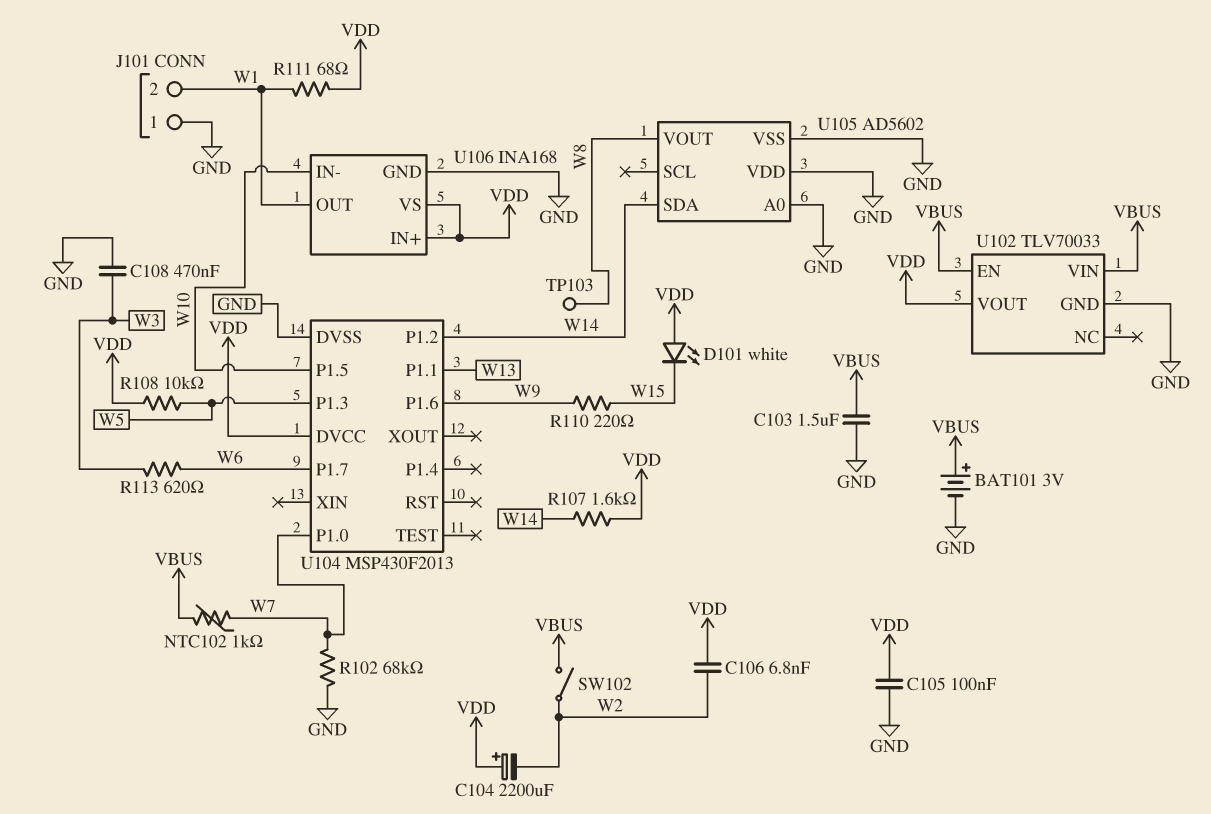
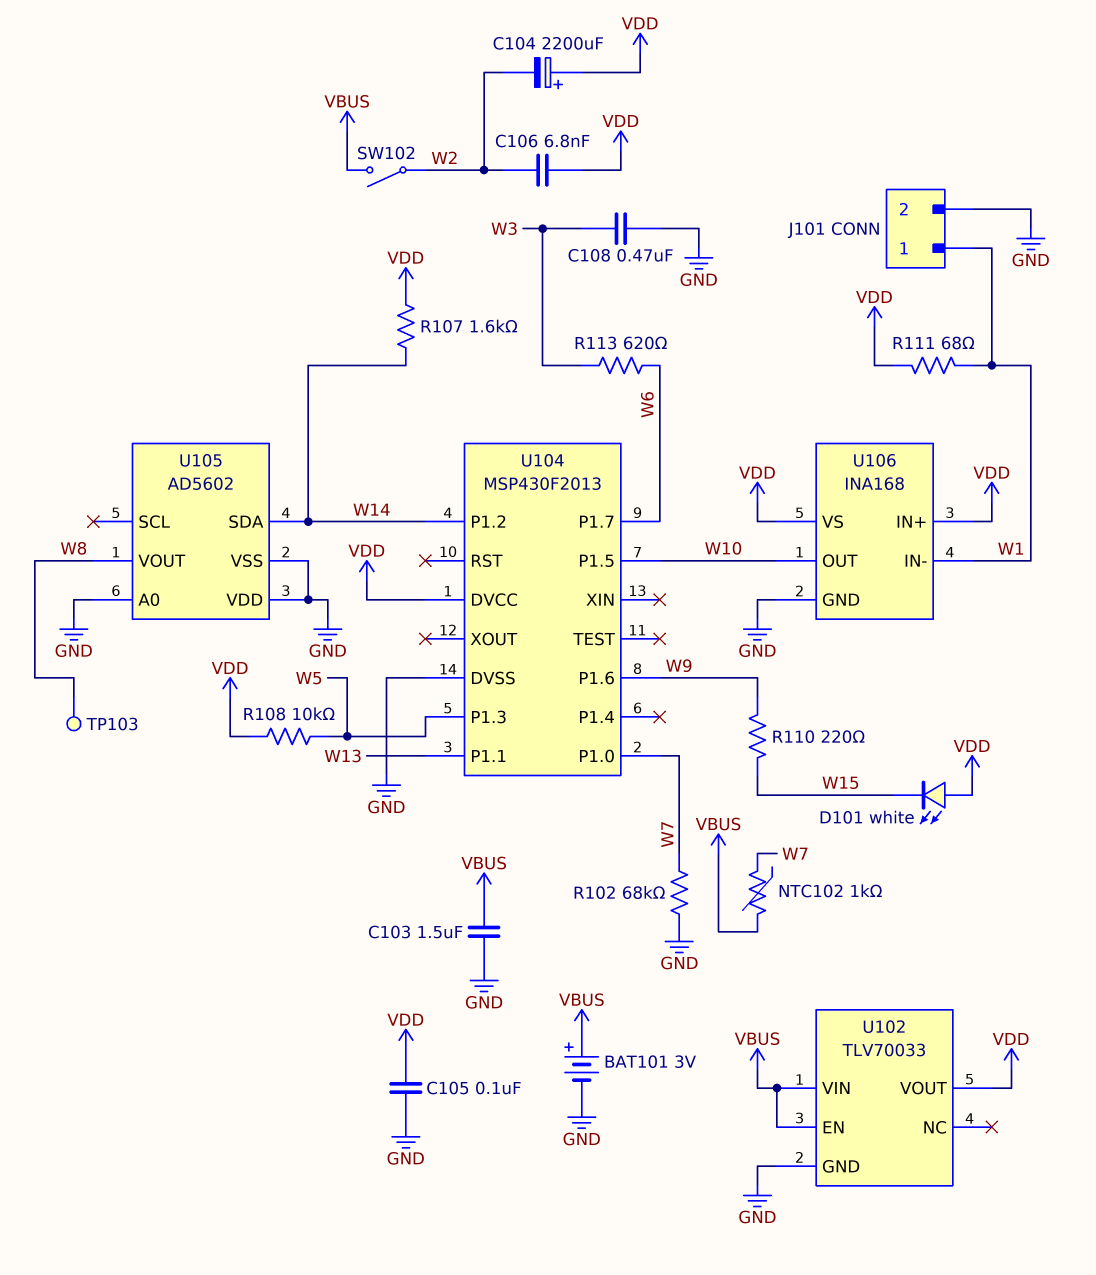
J101 pin 1: GND -> W1
J101 pin 2: W1 -> GND
U106 pin IN-: W10 -> W1
U106 pin OUT: W1 -> W10

